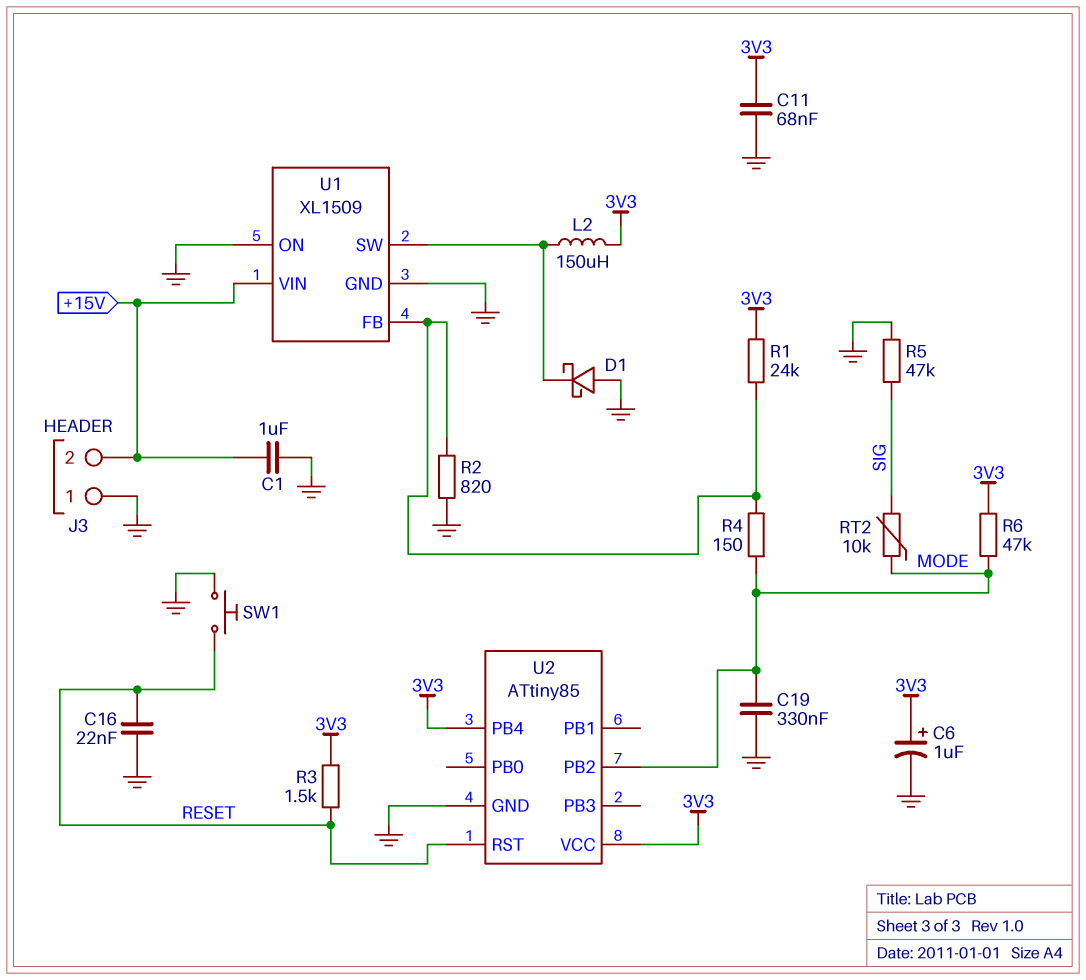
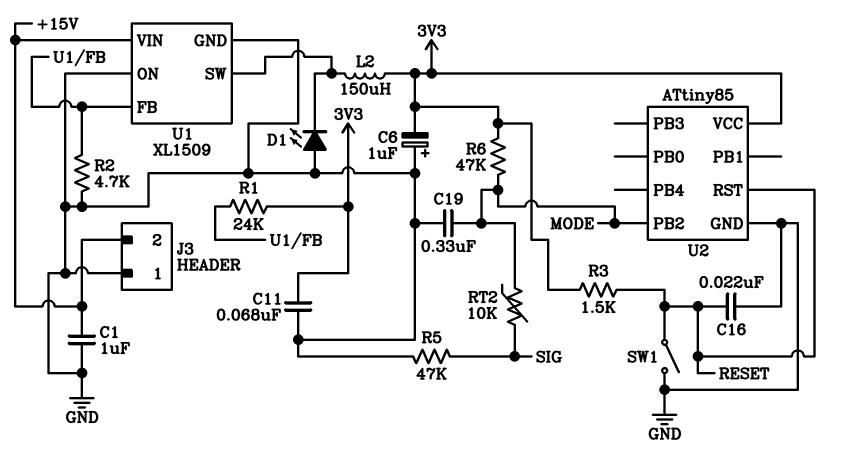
C6: 1uF (plus 3V3, minus GND) -> 1uF (plus GND, minus 3V3)
D1: schottky (A GND, K U1/SW) -> LED (A GND, K U1/SW)
R2: 820 (GND, U1/FB) -> 4.7k (GND, U1/FB)
R4: 150 (MODE, U1/FB) -> none
SW1: button (GND, RESET) -> switch (GND, RESET)
U2 pin PB4: 3V3 -> none

